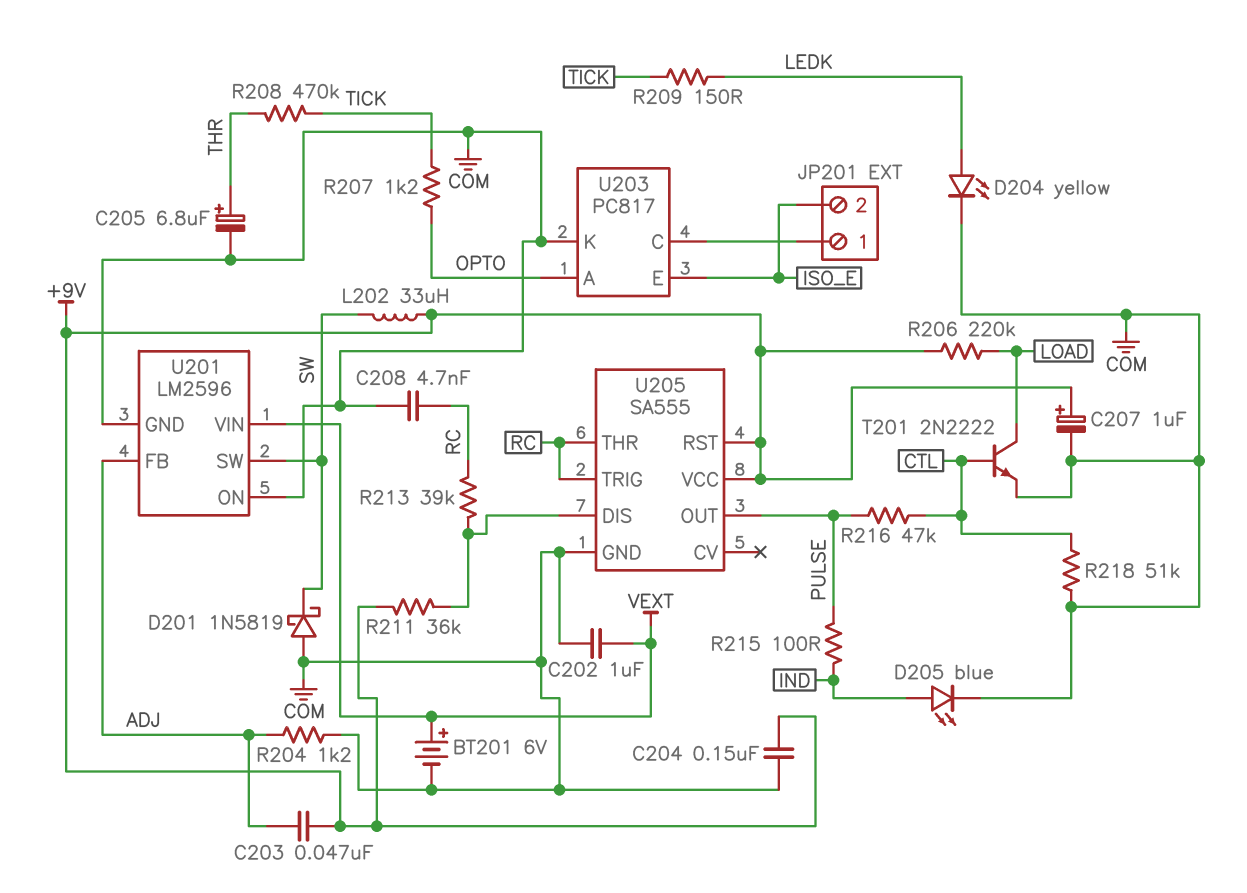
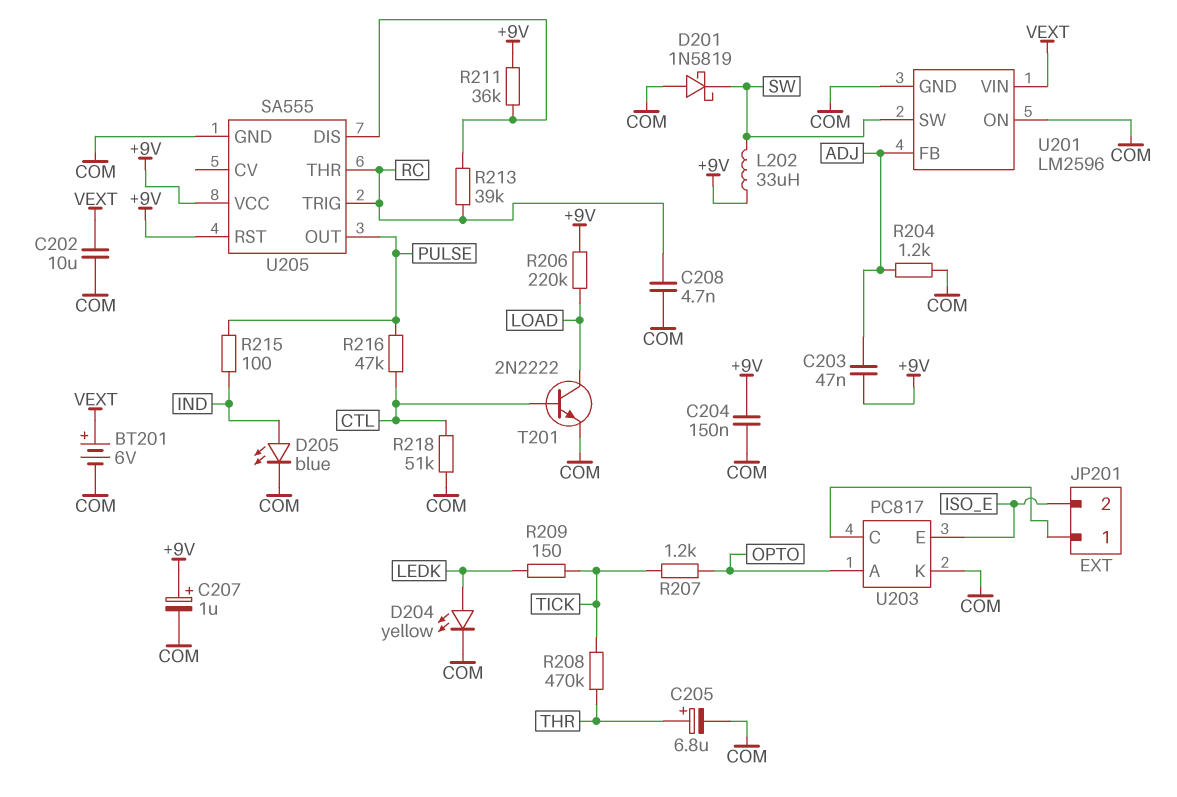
C202: 1uF (COM, VEXT) -> 10uF (COM, VEXT)

